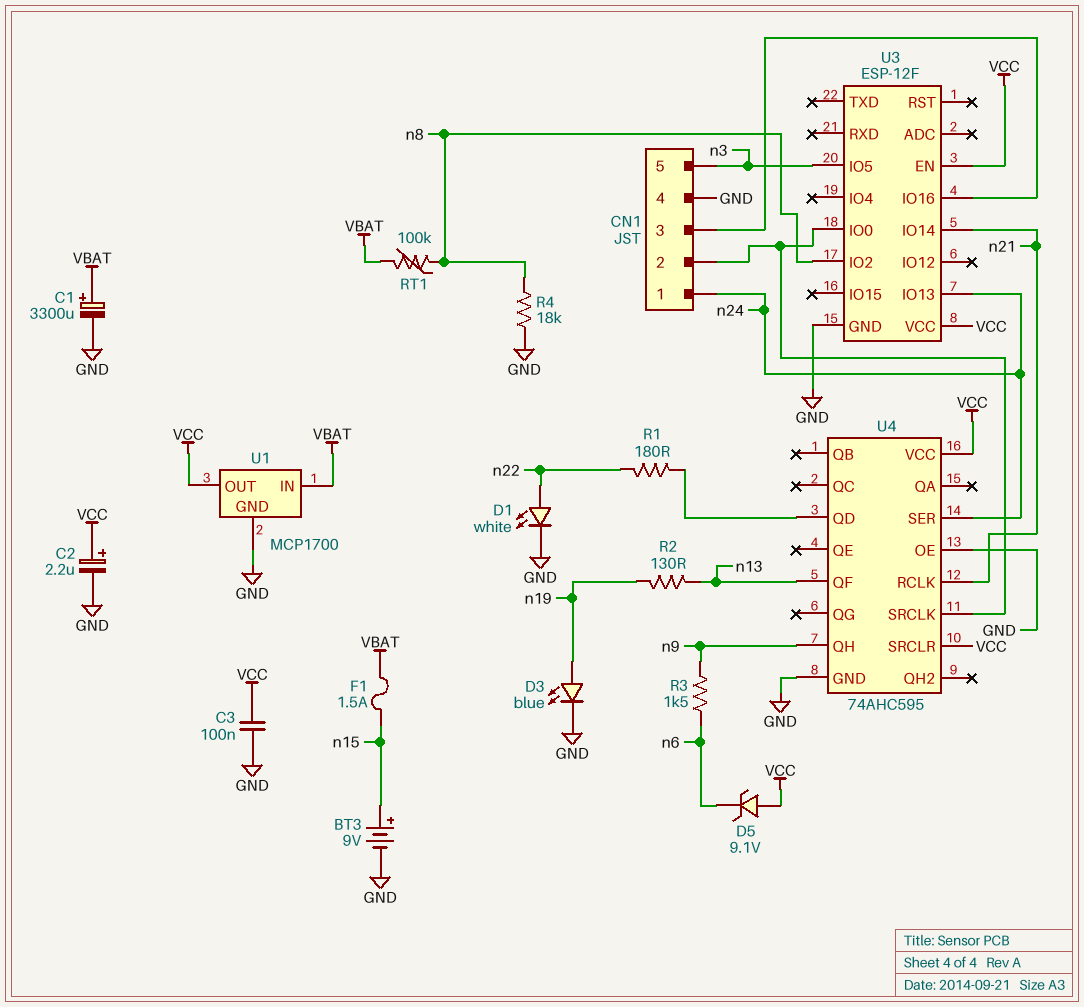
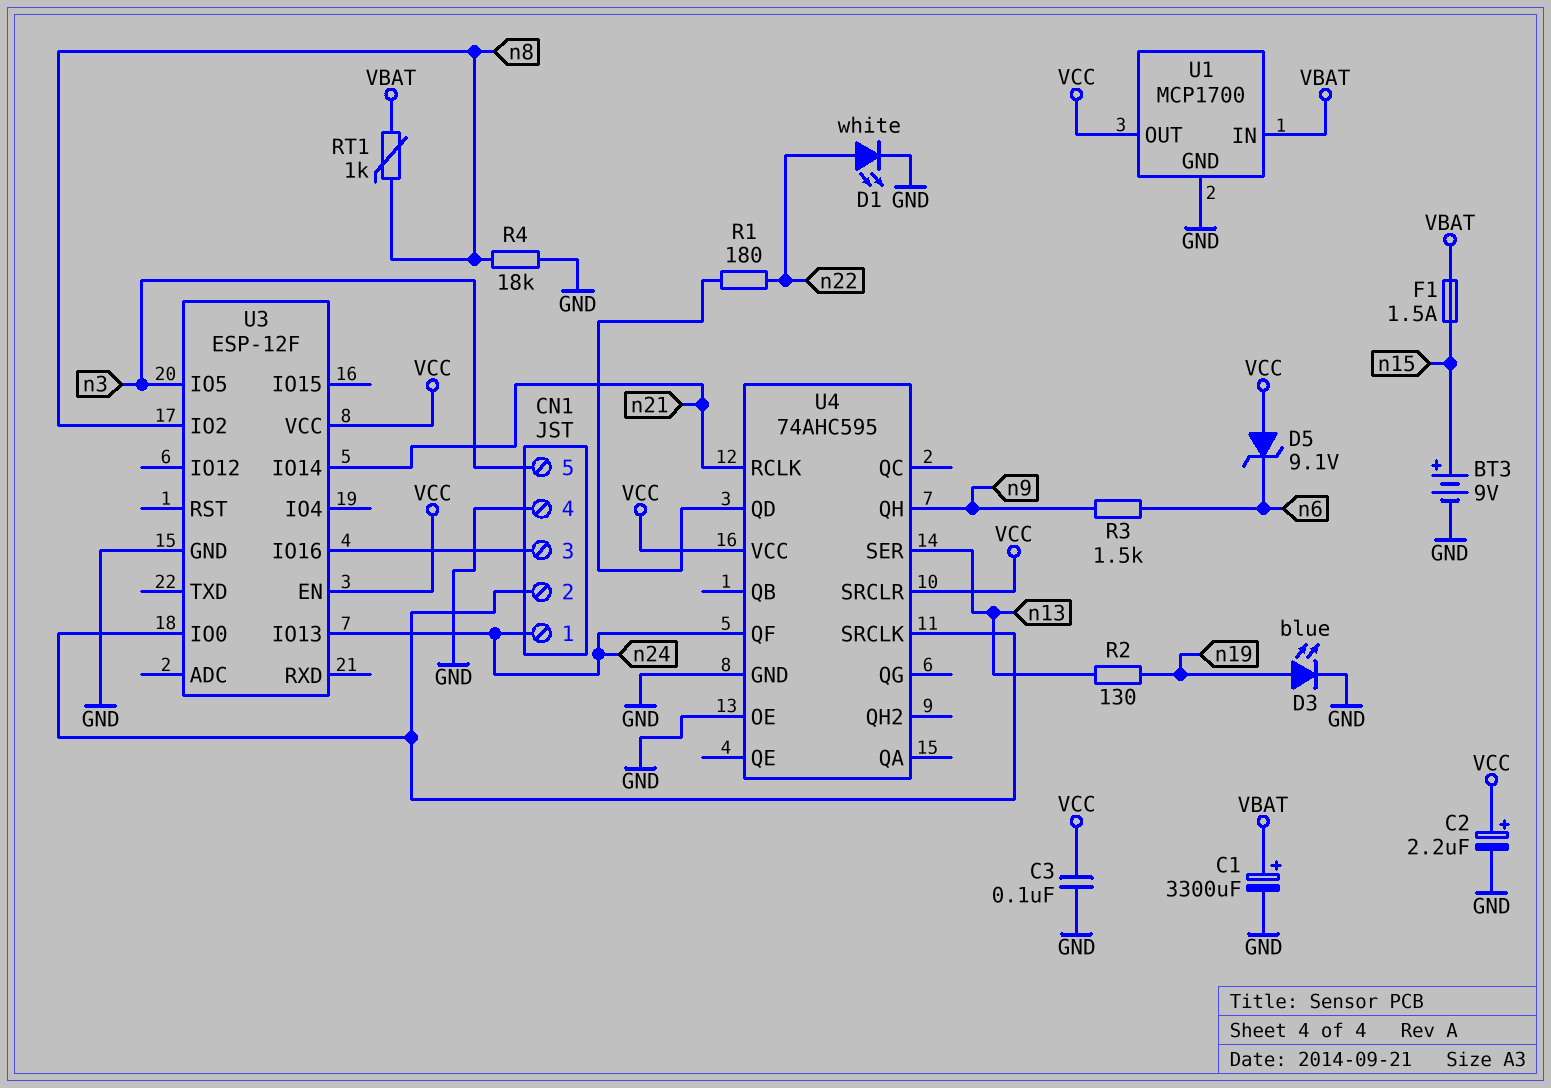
RT1: 100k (VBAT, n8) -> 1k (VBAT, n8)
U4 pin QF: n13 -> n24
U4 pin SER: n24 -> n13

